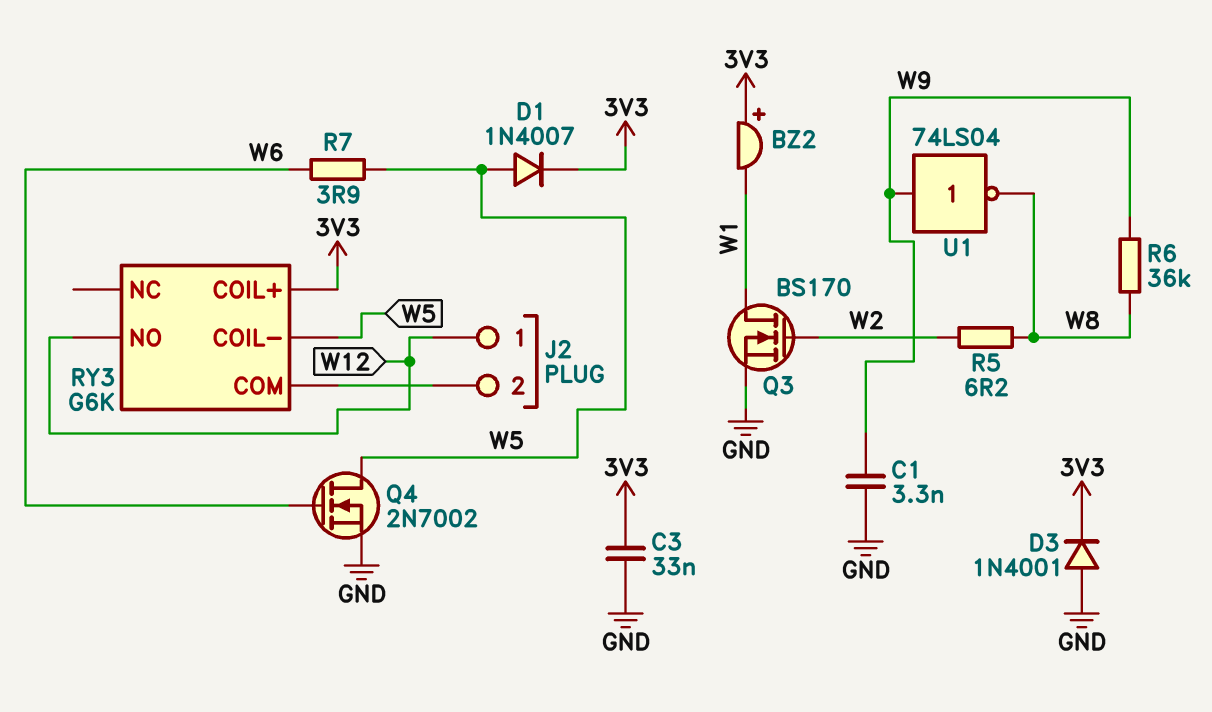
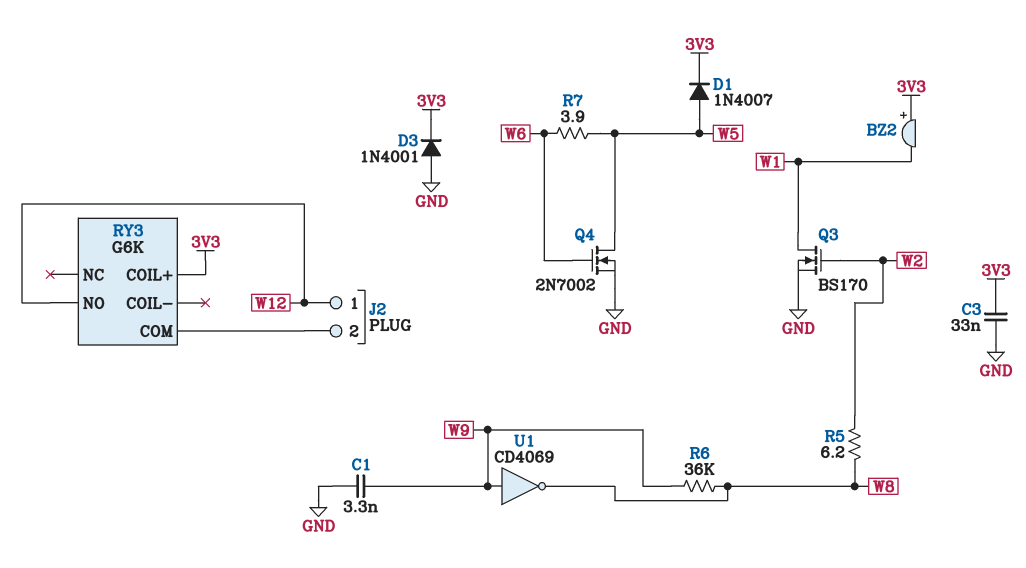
RY3 pin COIL-: W5 -> none
U1: NOT 74LS04 (in W9, out W8) -> NOT CD4069 (in W9, out W8)

